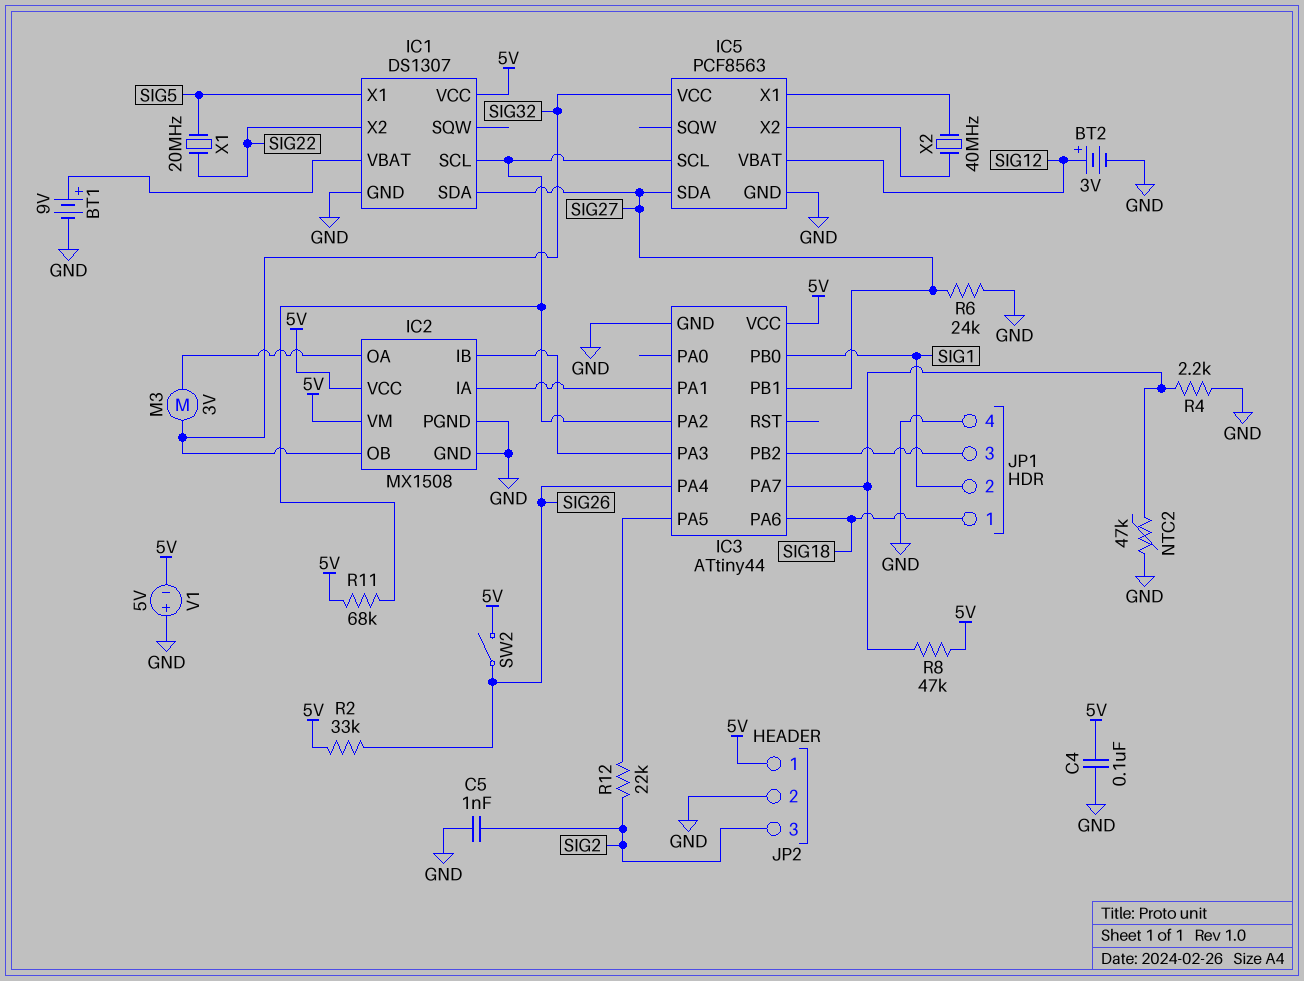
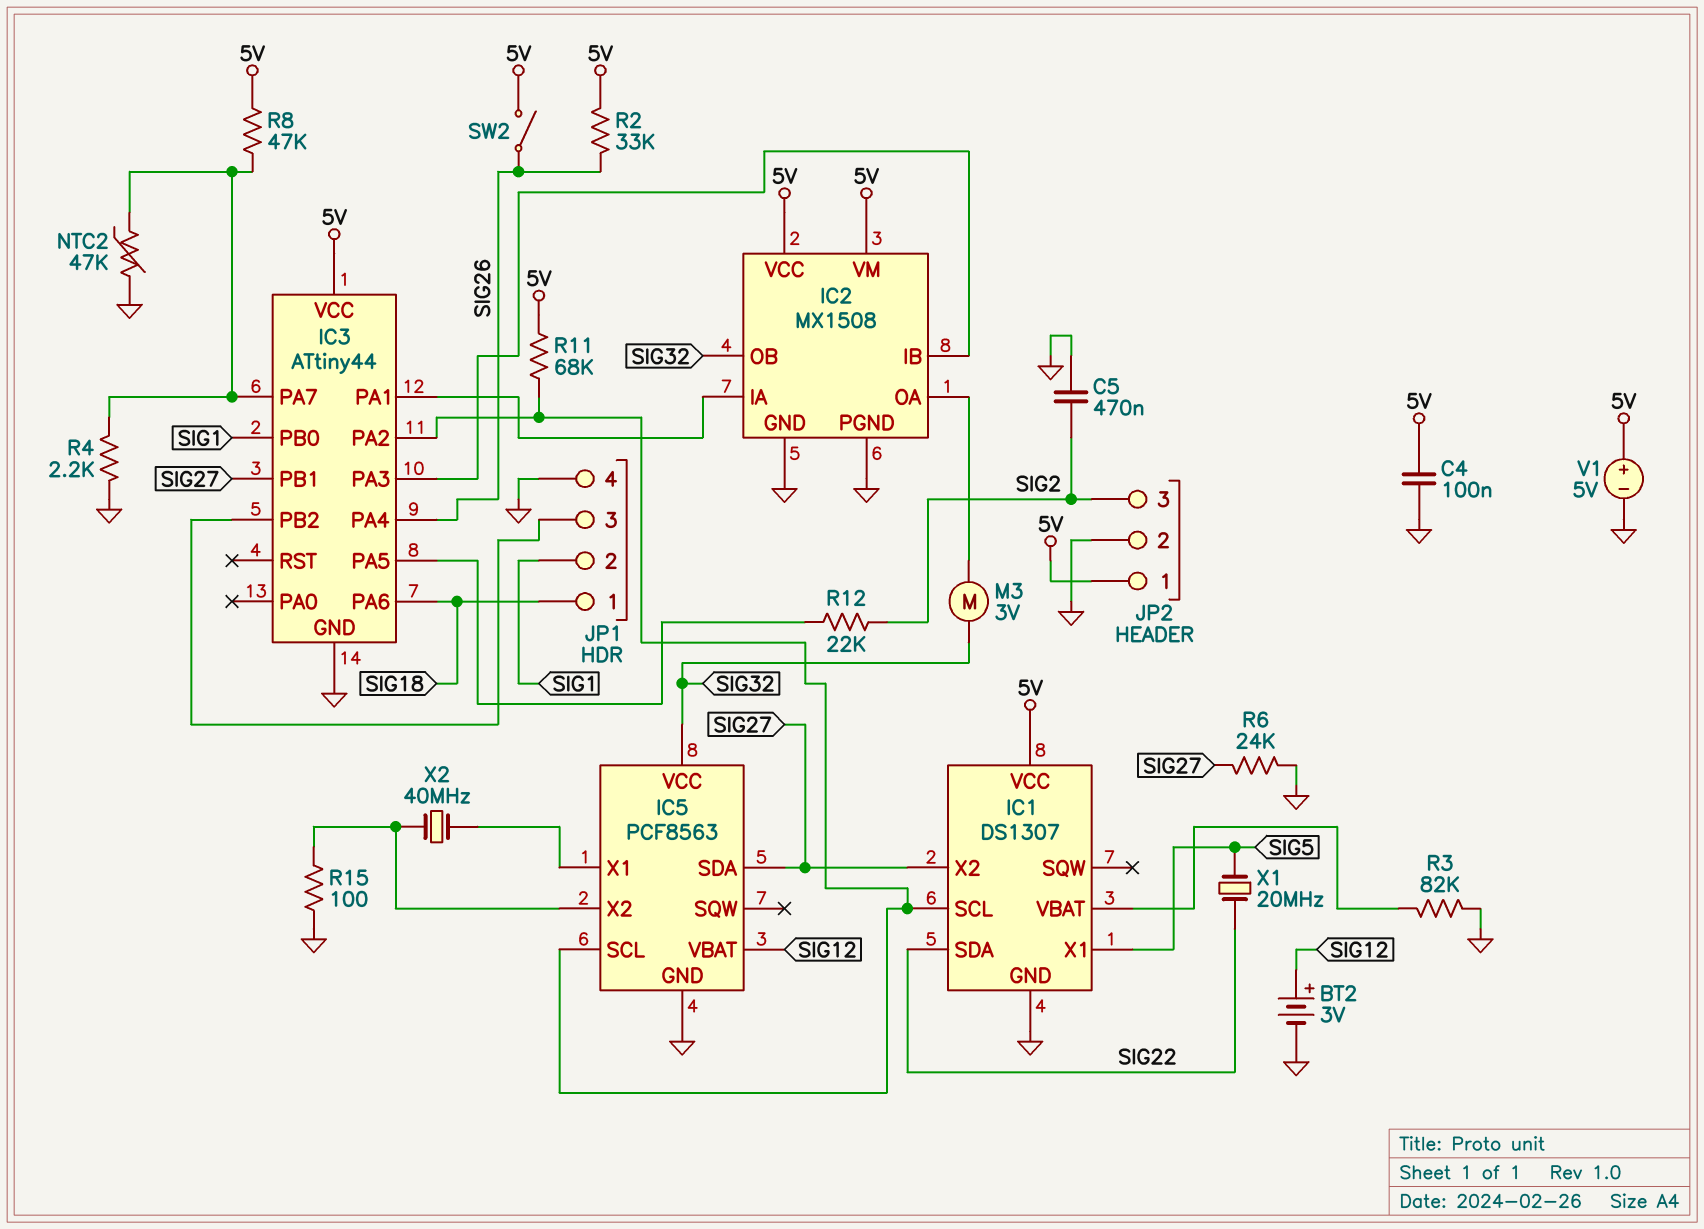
BT1: 9V (plus IC1/VBAT, minus GND) -> none
C5: 1nF (GND, SIG2) -> 470nF (GND, SIG2)
IC1 pin SDA: SIG27 -> SIG22
IC1 pin X2: SIG22 -> SIG27
R3: none -> 82k (GND, IC1/VBAT)
R15: none -> 100 (GND, IC5/X2)
V1: 5V (plus GND, minus 5V) -> 5V (plus 5V, minus GND)

